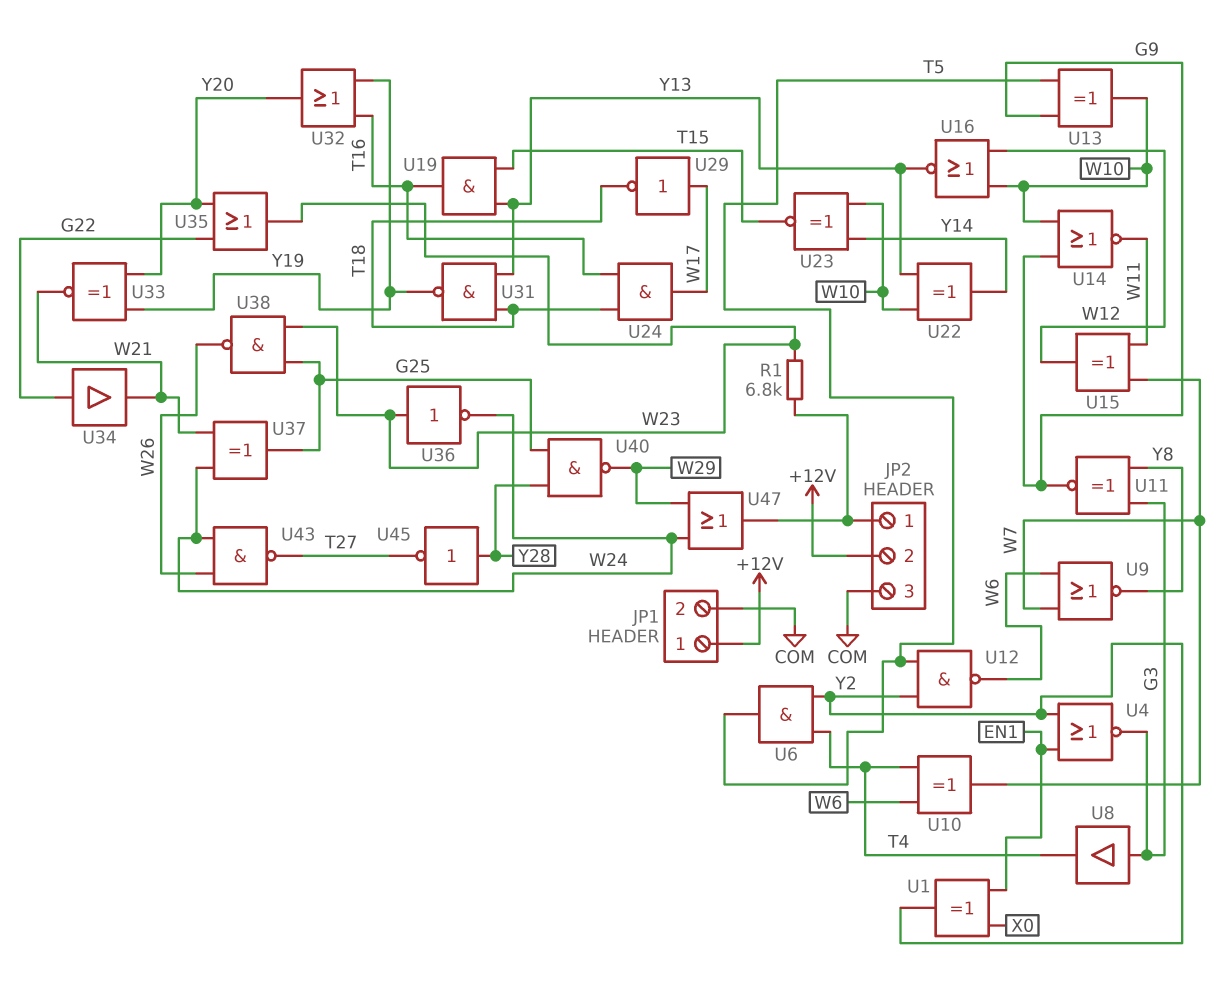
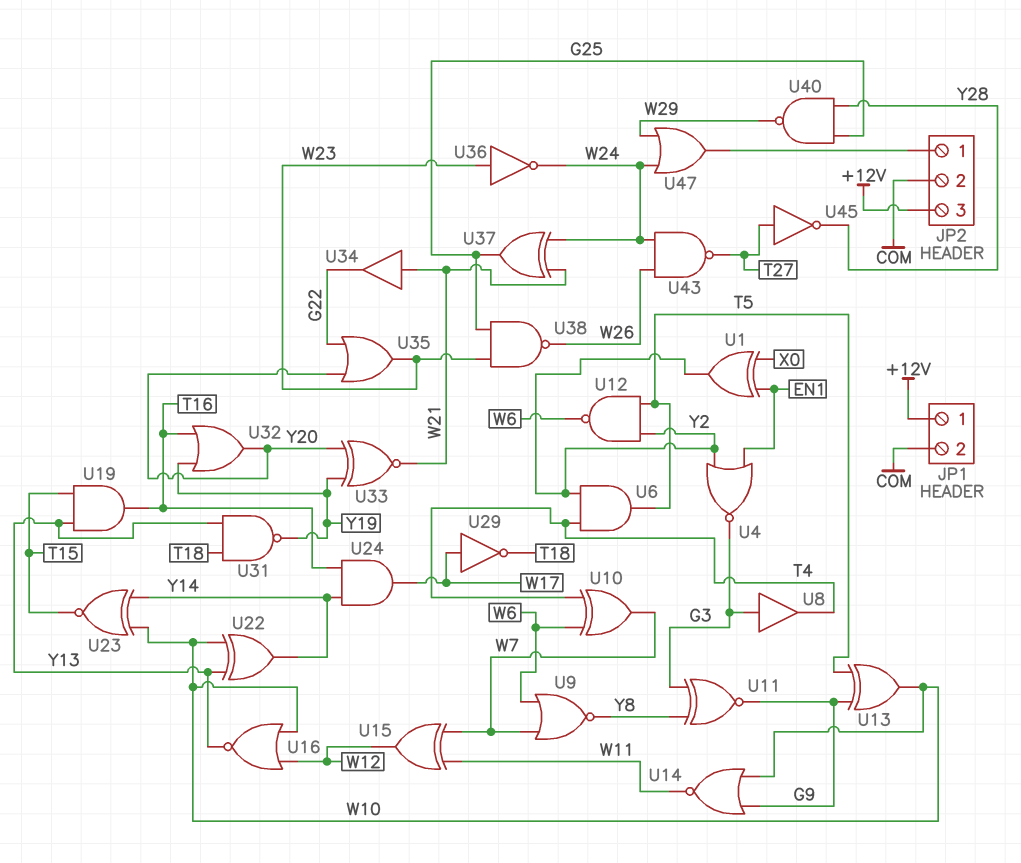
JP2 pin 2: +12V -> COM
JP2 pin 3: COM -> +12V
R1: 6.8k (JP2/1, W23) -> none
U24: AND (in T16, in T18, out W17) -> AND (in T16, in Y14, out W17)
U34: buffer (in G22, out W21) -> buffer (in W21, out G22)
U45: NOT (in Y28, out T27) -> NOT (in T27, out Y28)

